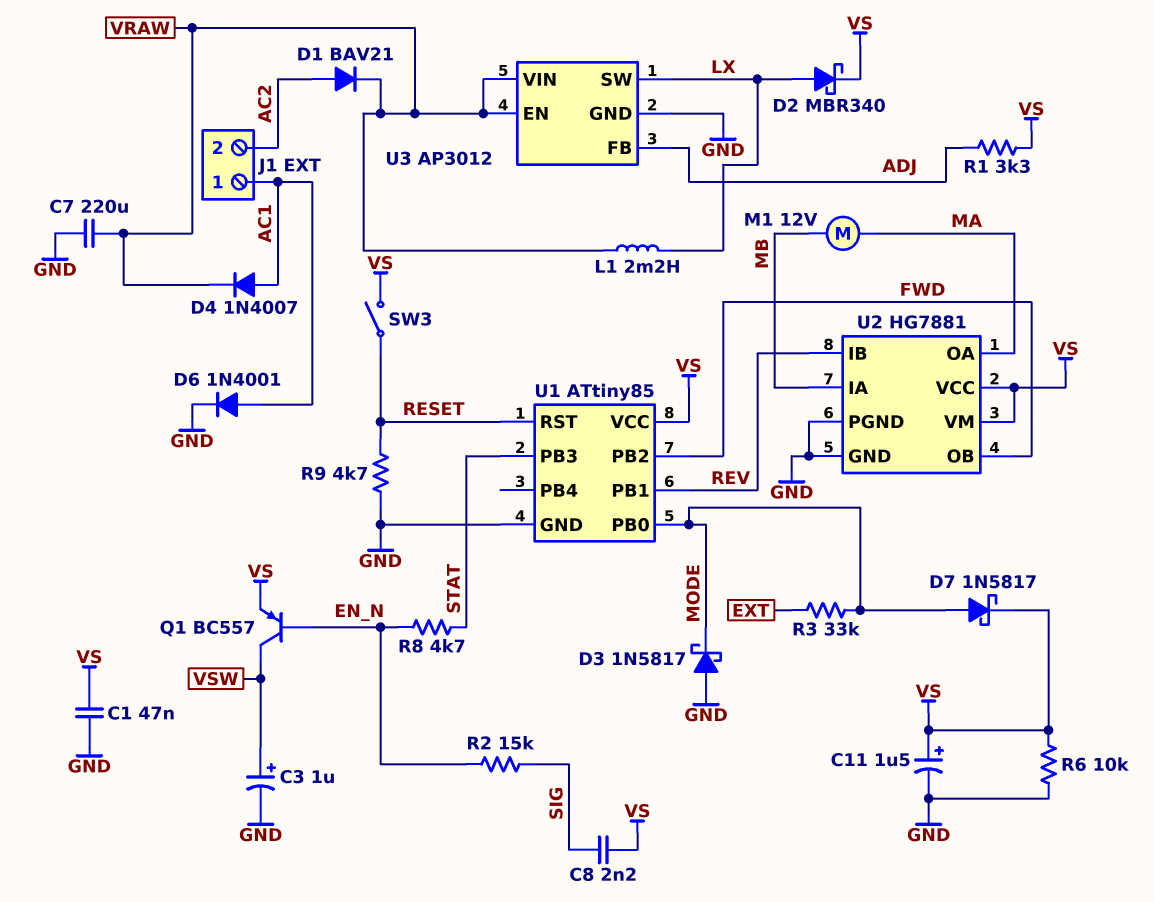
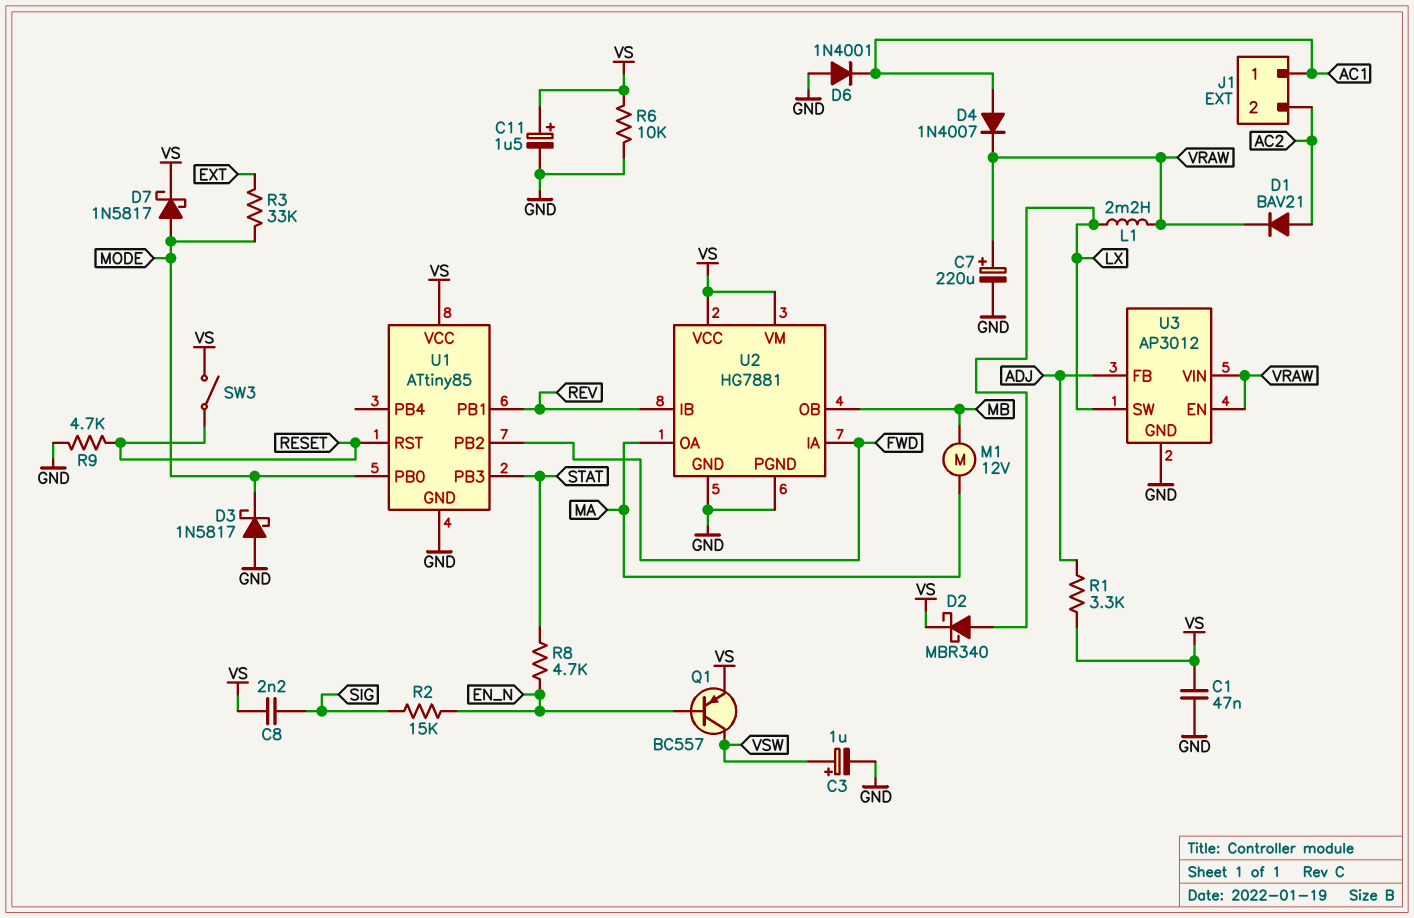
C7: 220uF (GND, VRAW) -> 220uF (plus VRAW, minus GND)
D6: diode 1N4001 (A AC1, K GND) -> diode 1N4001 (A GND, K AC1)
U2 pin IA: MB -> FWD
U2 pin OB: FWD -> MB

